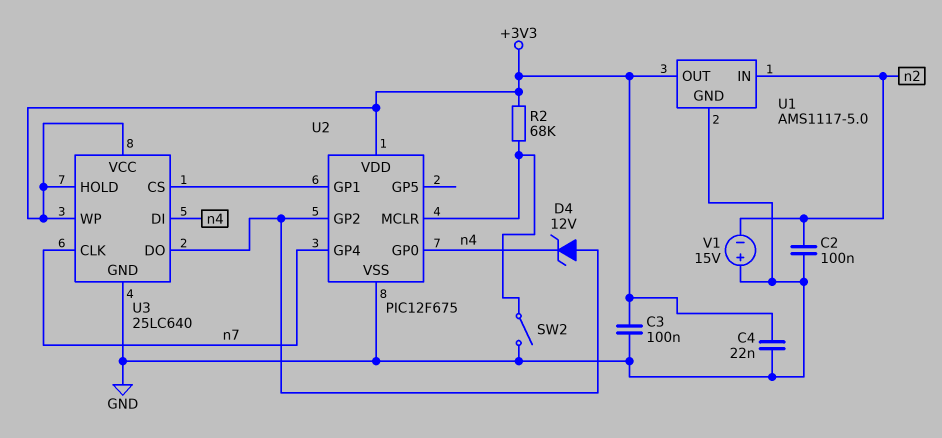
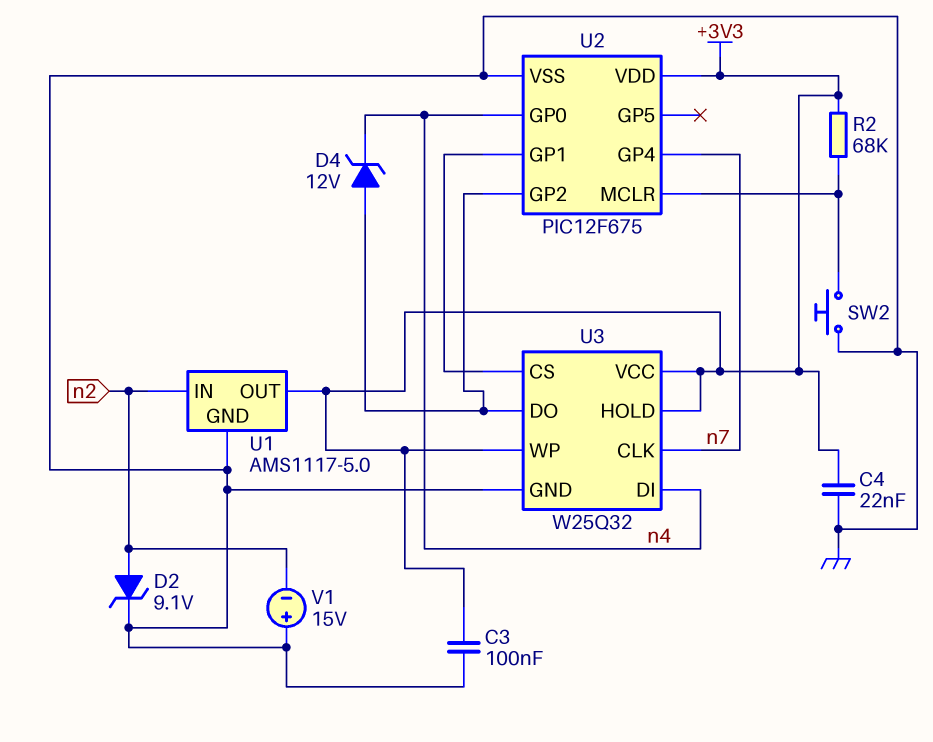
C2: 100nF (GND, n2) -> none
D2: none -> zener 9.1V (A n2, K GND)
SW2: switch (GND, U2/MCLR) -> button (GND, U2/MCLR)
U3: 25LC640 -> W25Q32

